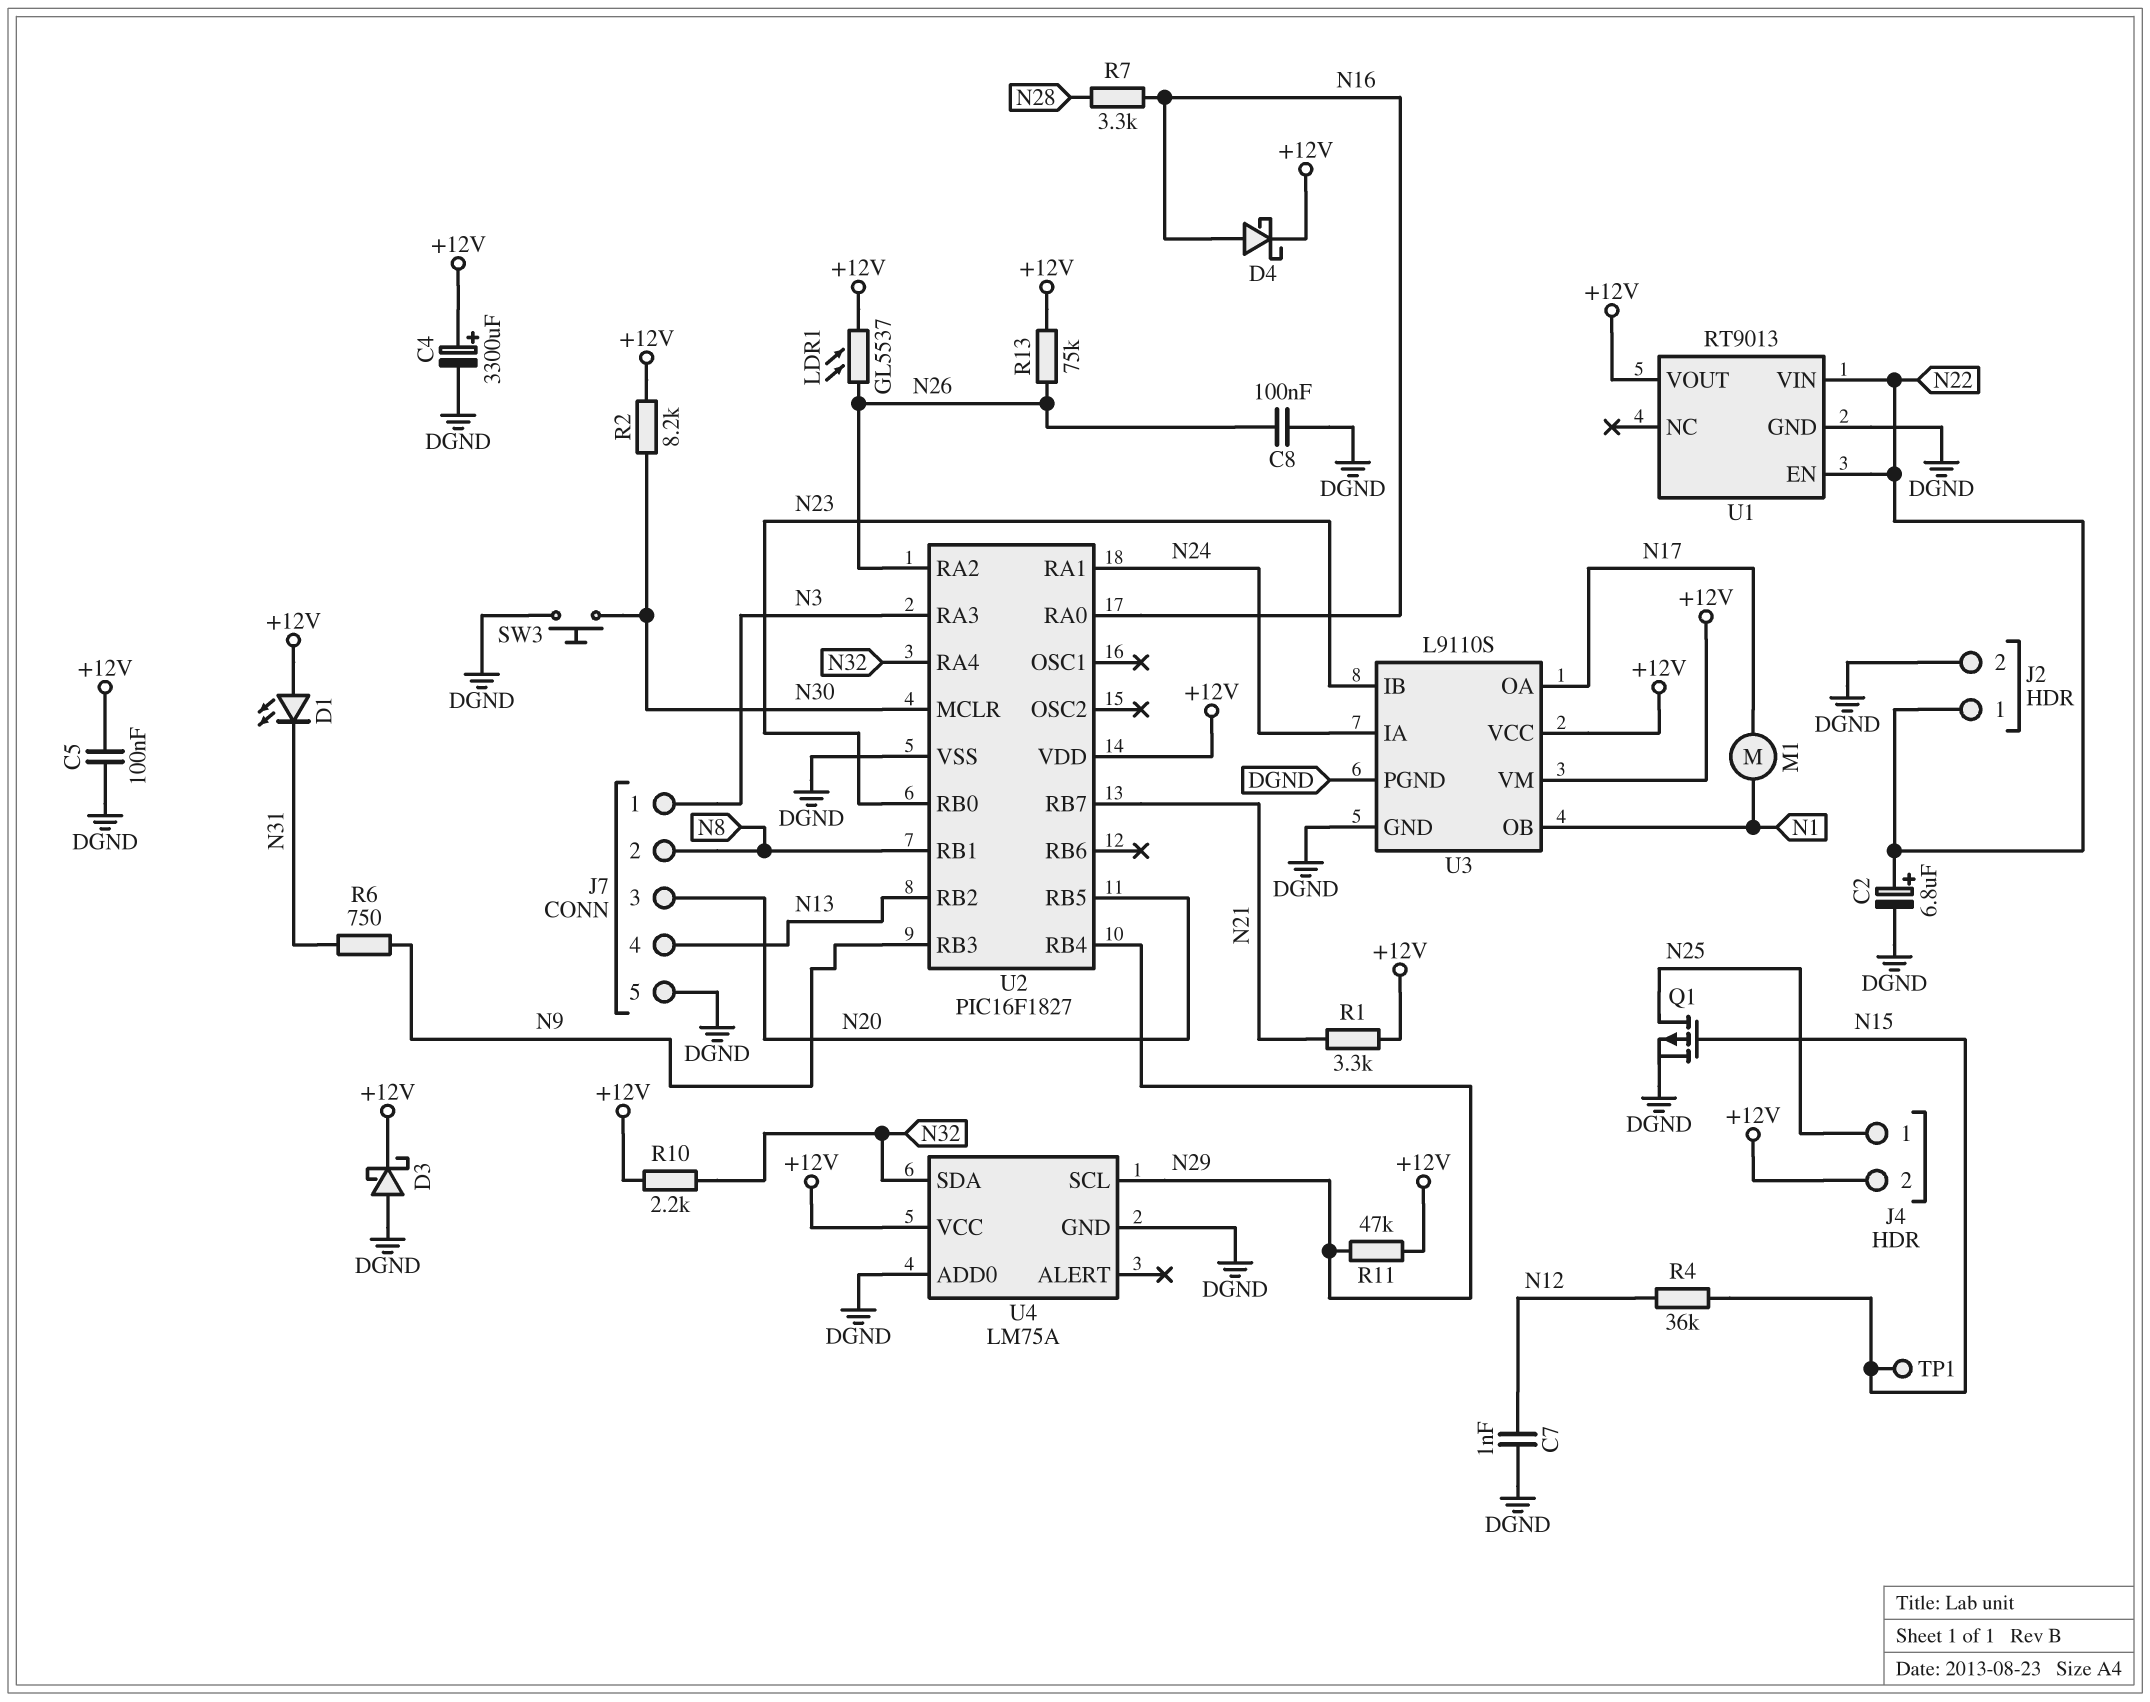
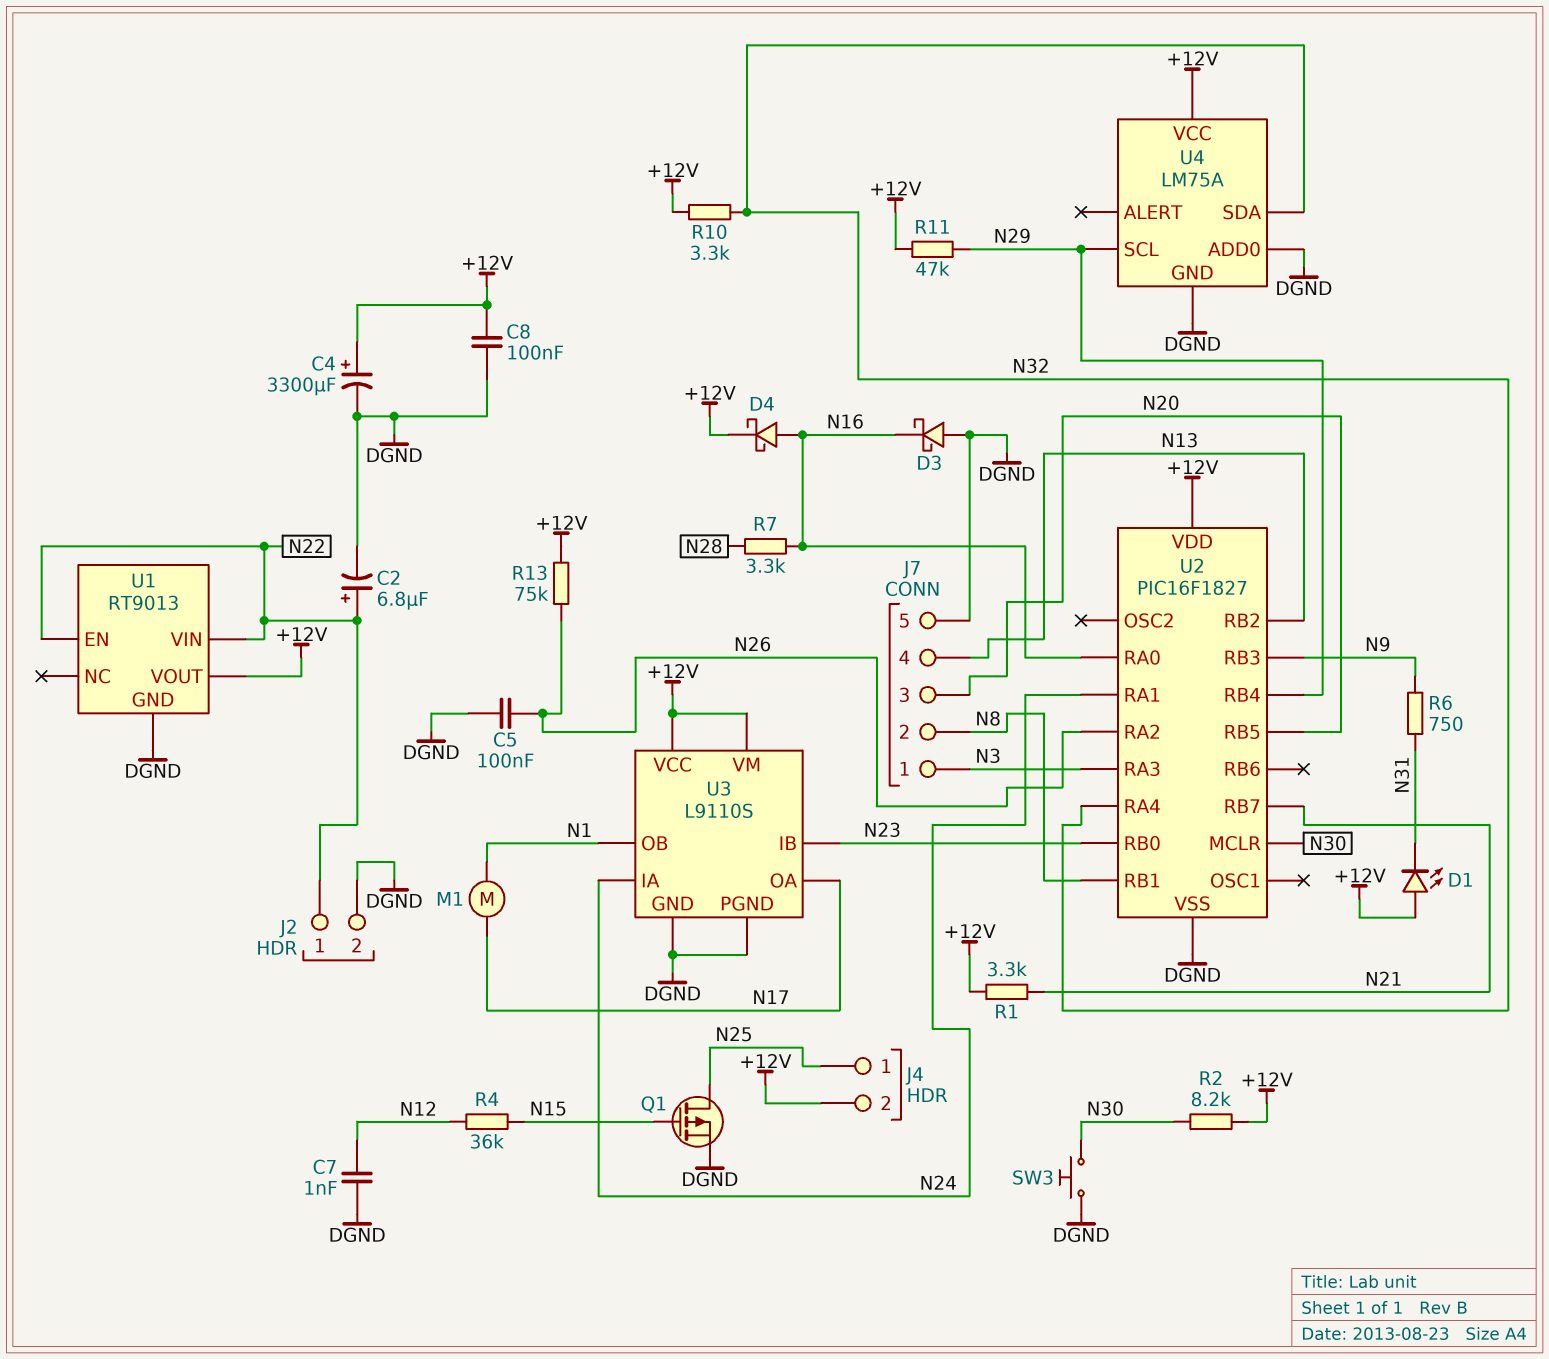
C5: 100nF (+12V, DGND) -> 100nF (DGND, N26)
C8: 100nF (DGND, N26) -> 100nF (+12V, DGND)
D3: schottky (A DGND, K +12V) -> schottky (A DGND, K N16)
LDR1: GL5537 (+12V, N26) -> none
R10: 2.2k (+12V, N32) -> 3.3k (+12V, N32)
TP1: test point (N15) -> none

